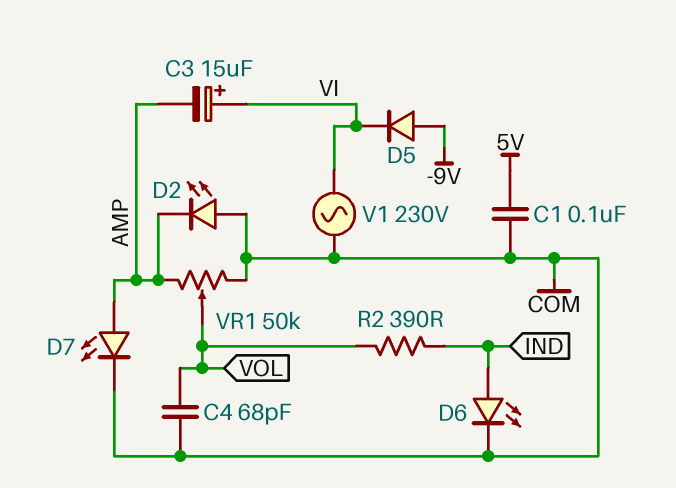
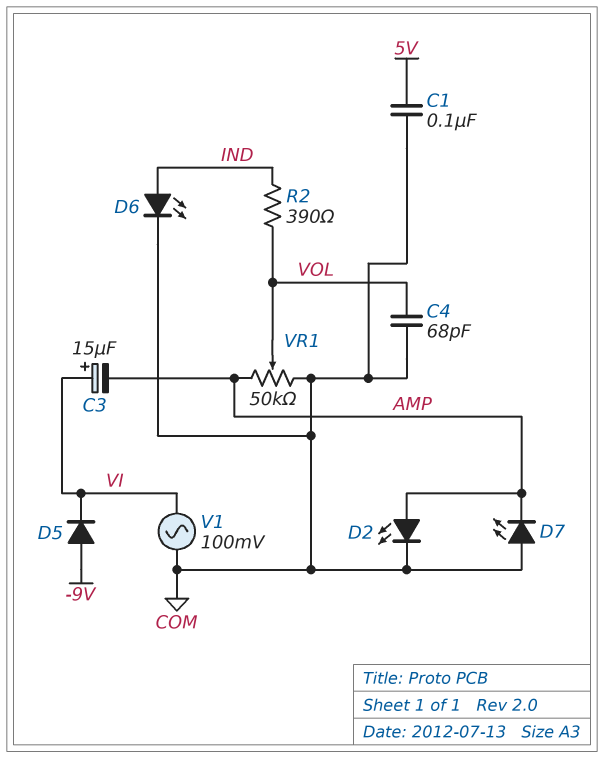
D2: LED (A COM, K AMP) -> LED (A AMP, K COM)
D7: LED (A AMP, K COM) -> LED (A COM, K AMP)
V1: AC 230V (COM, VI) -> AC 100mV (COM, VI)

